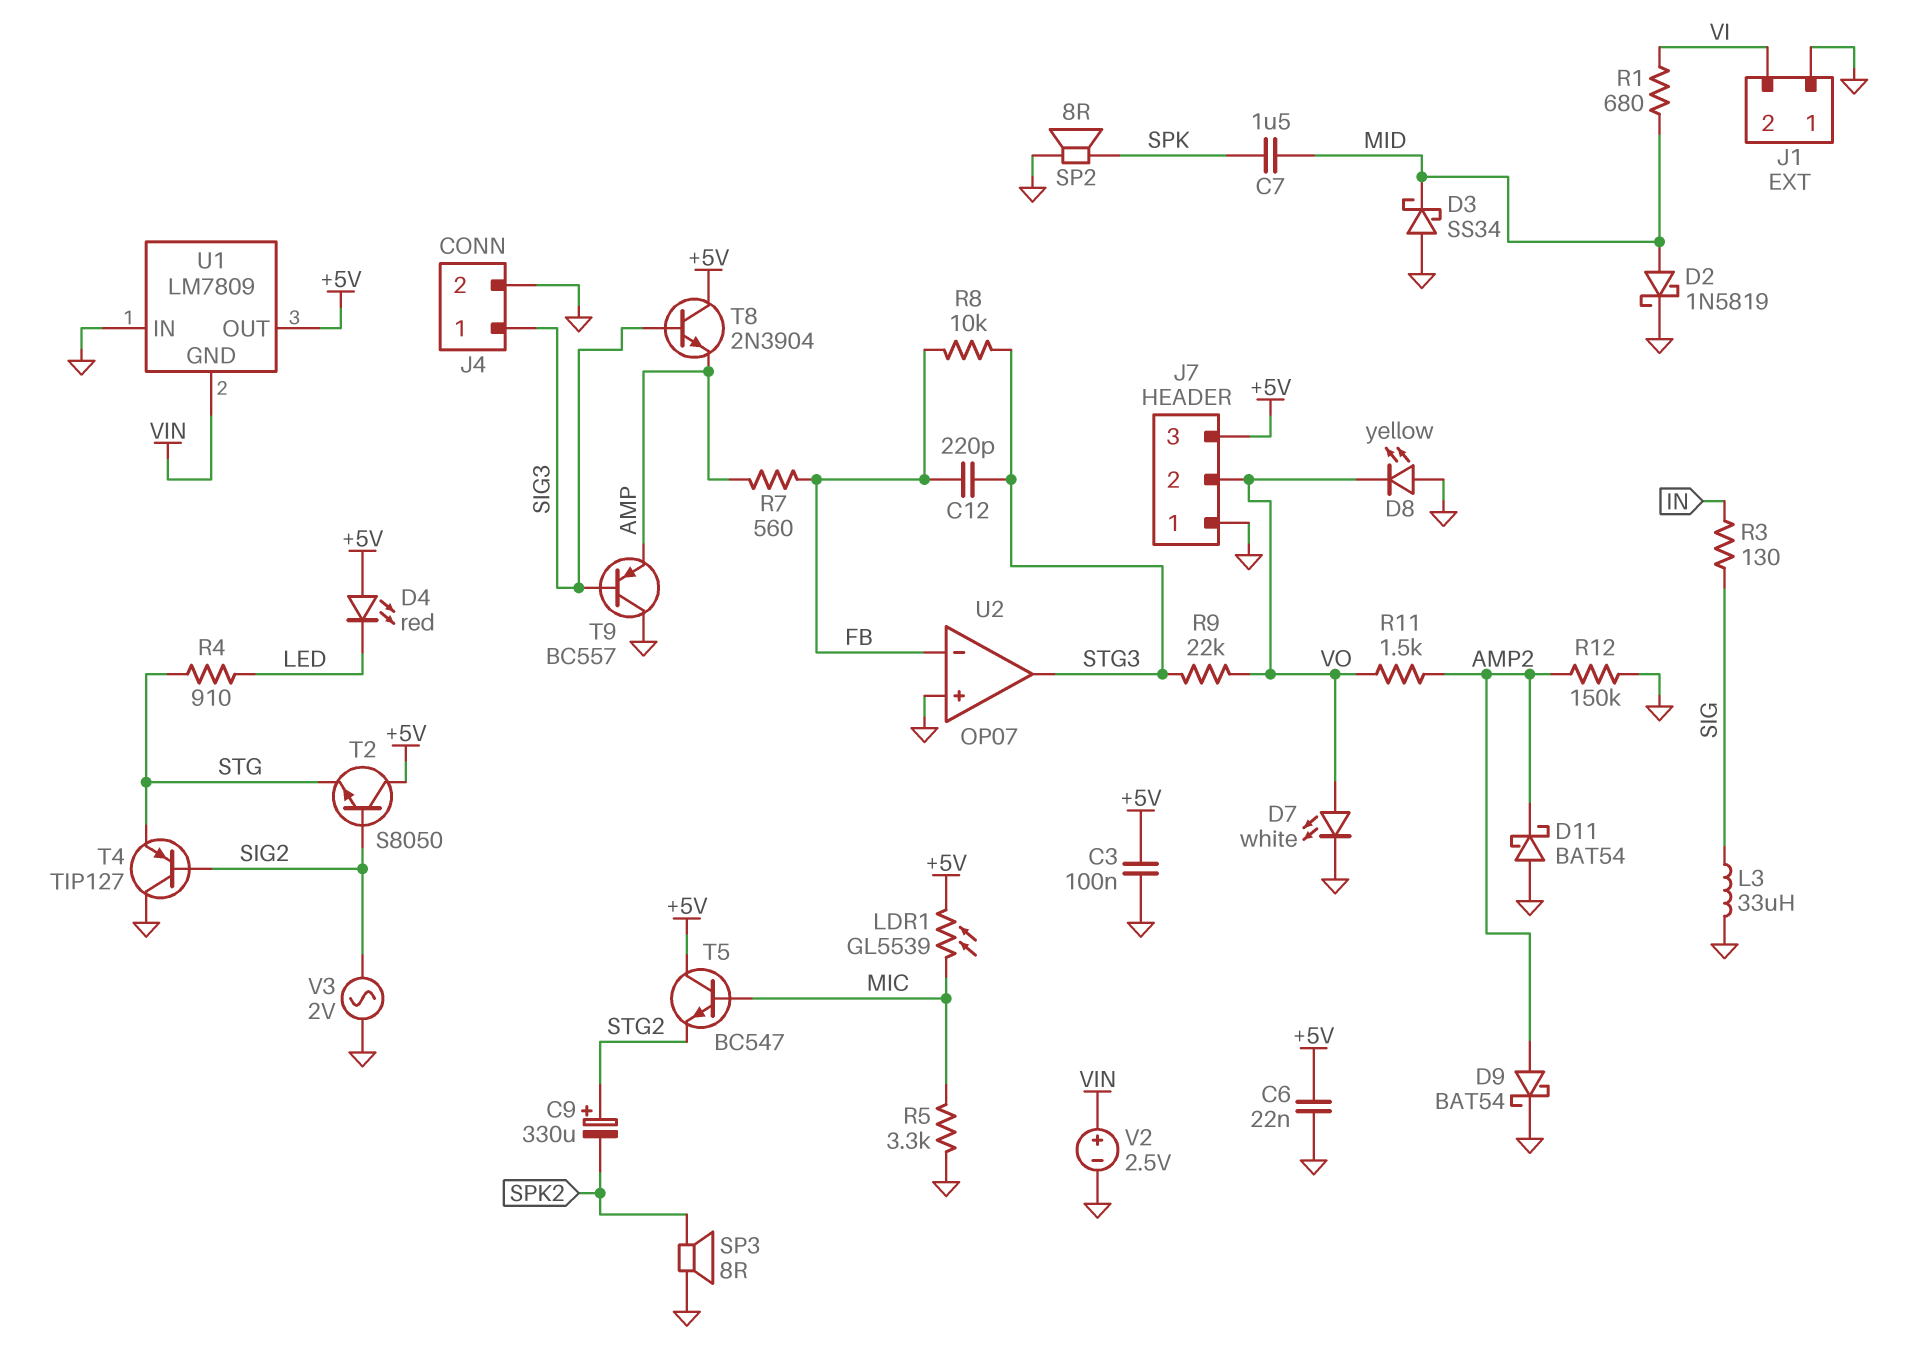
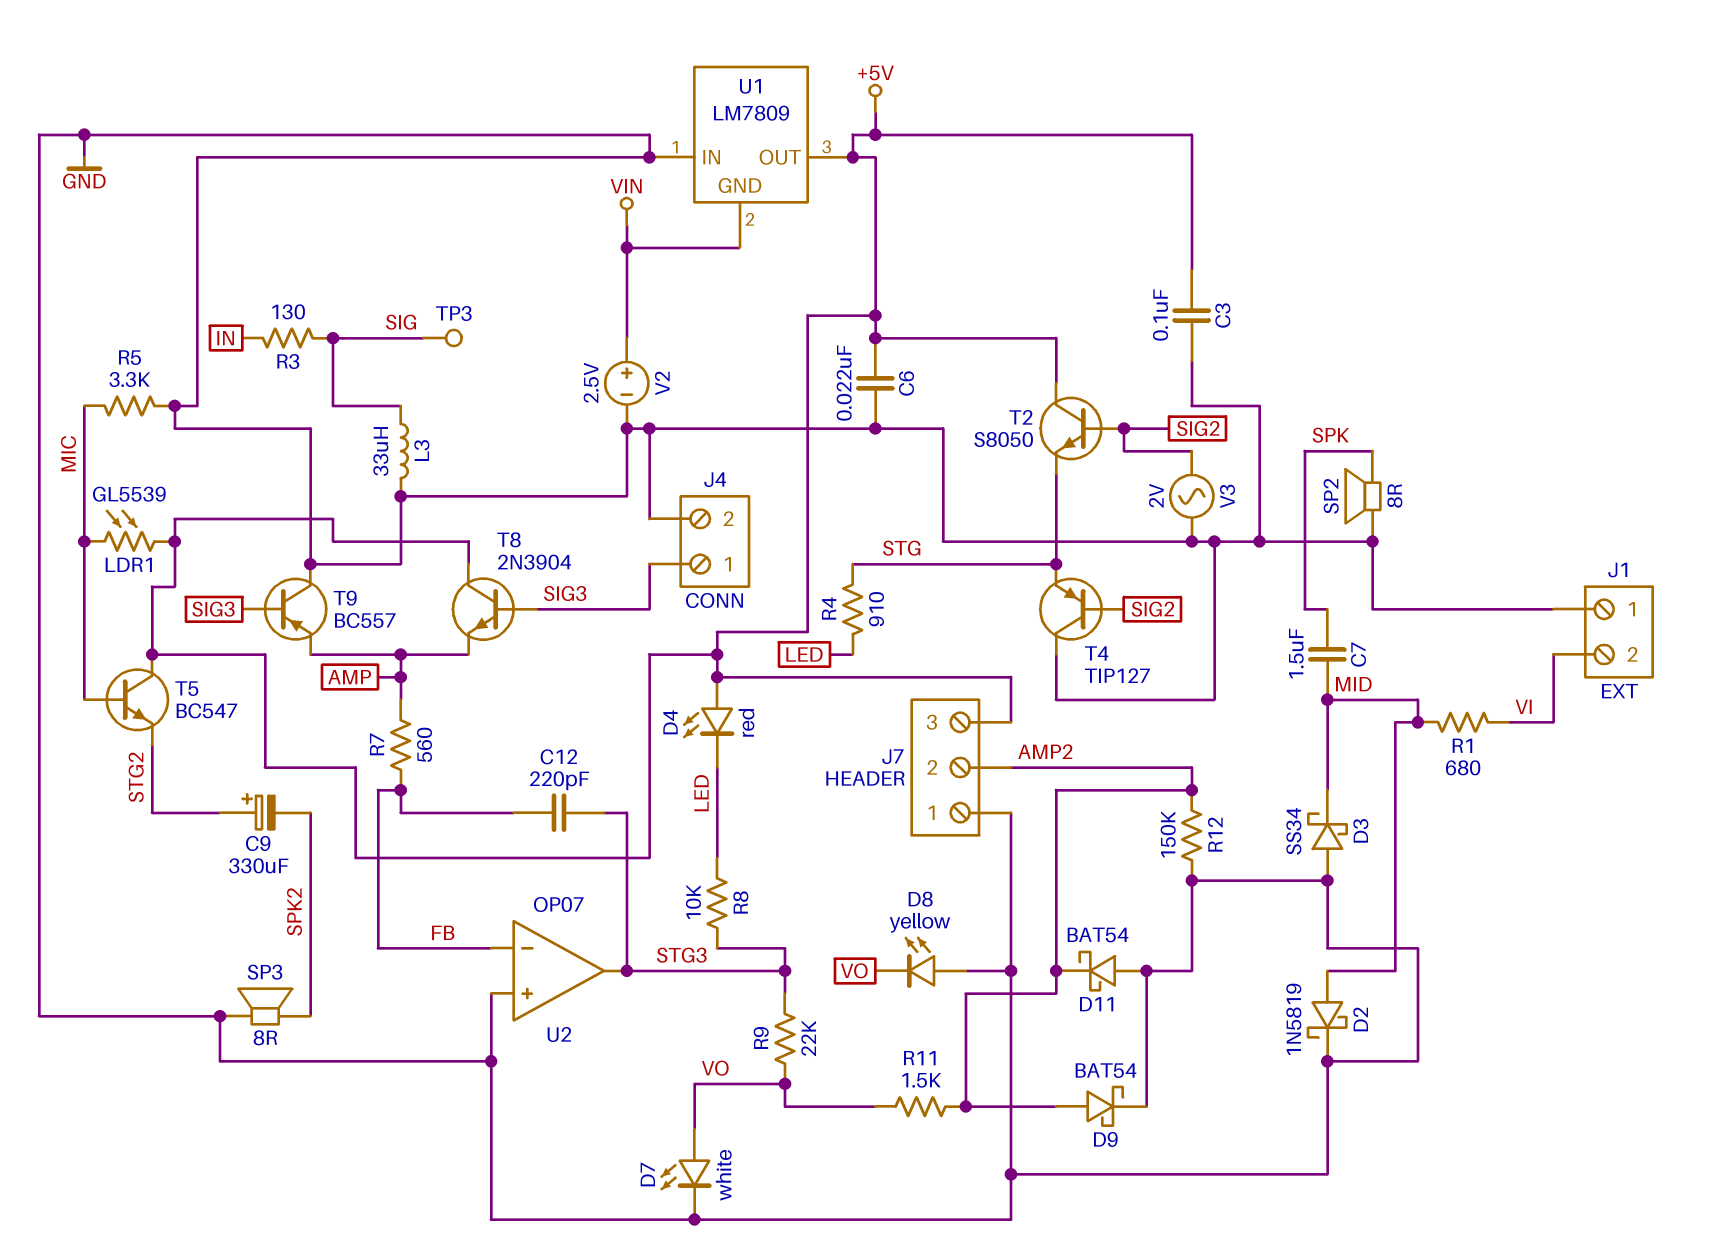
J7 pin 2: VO -> AMP2
R8: 10k (FB, STG3) -> 10k (LED, STG3)
TP3: none -> test point (SIG)

